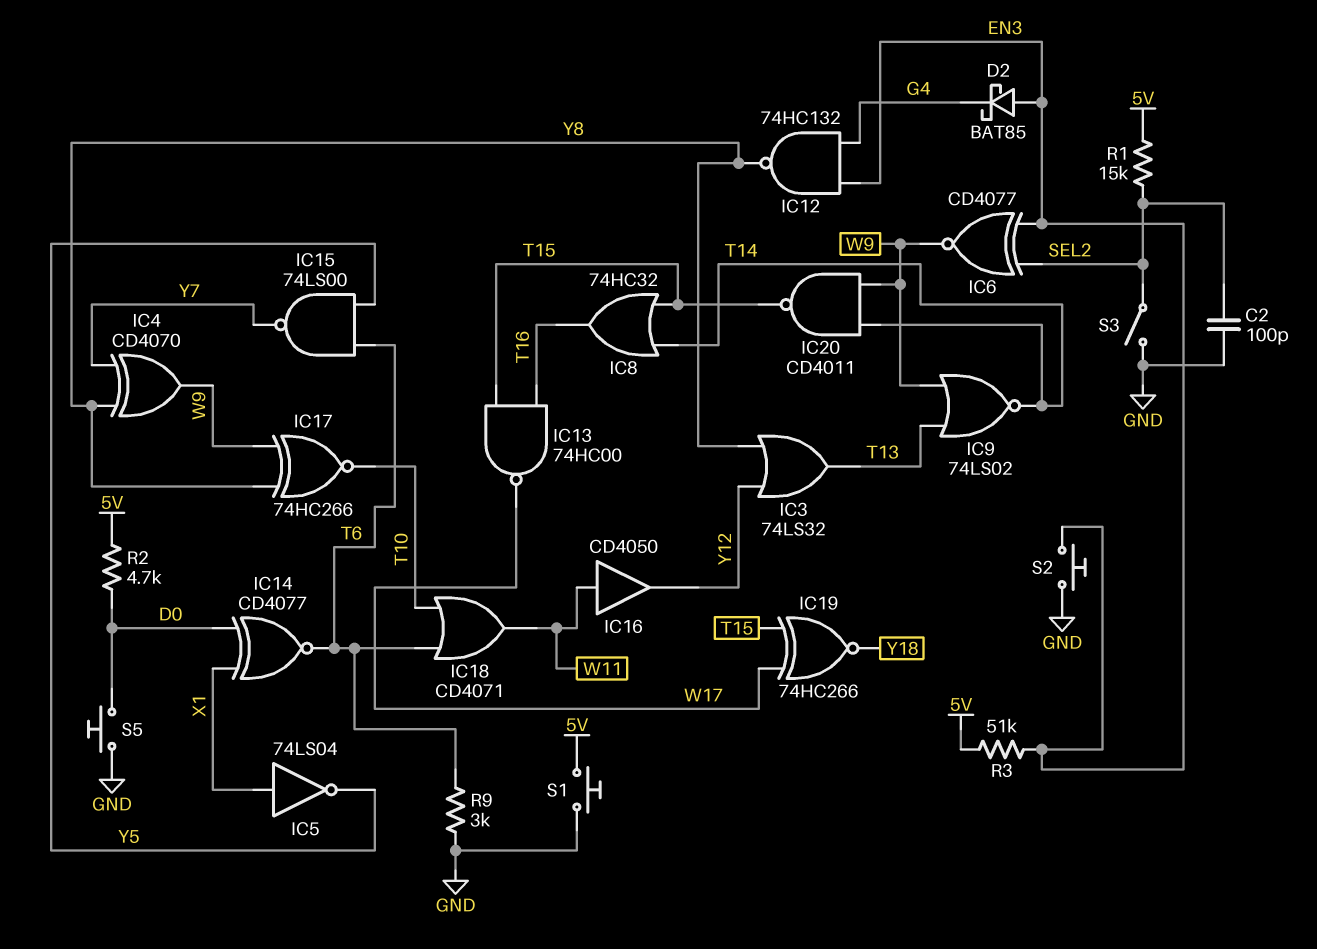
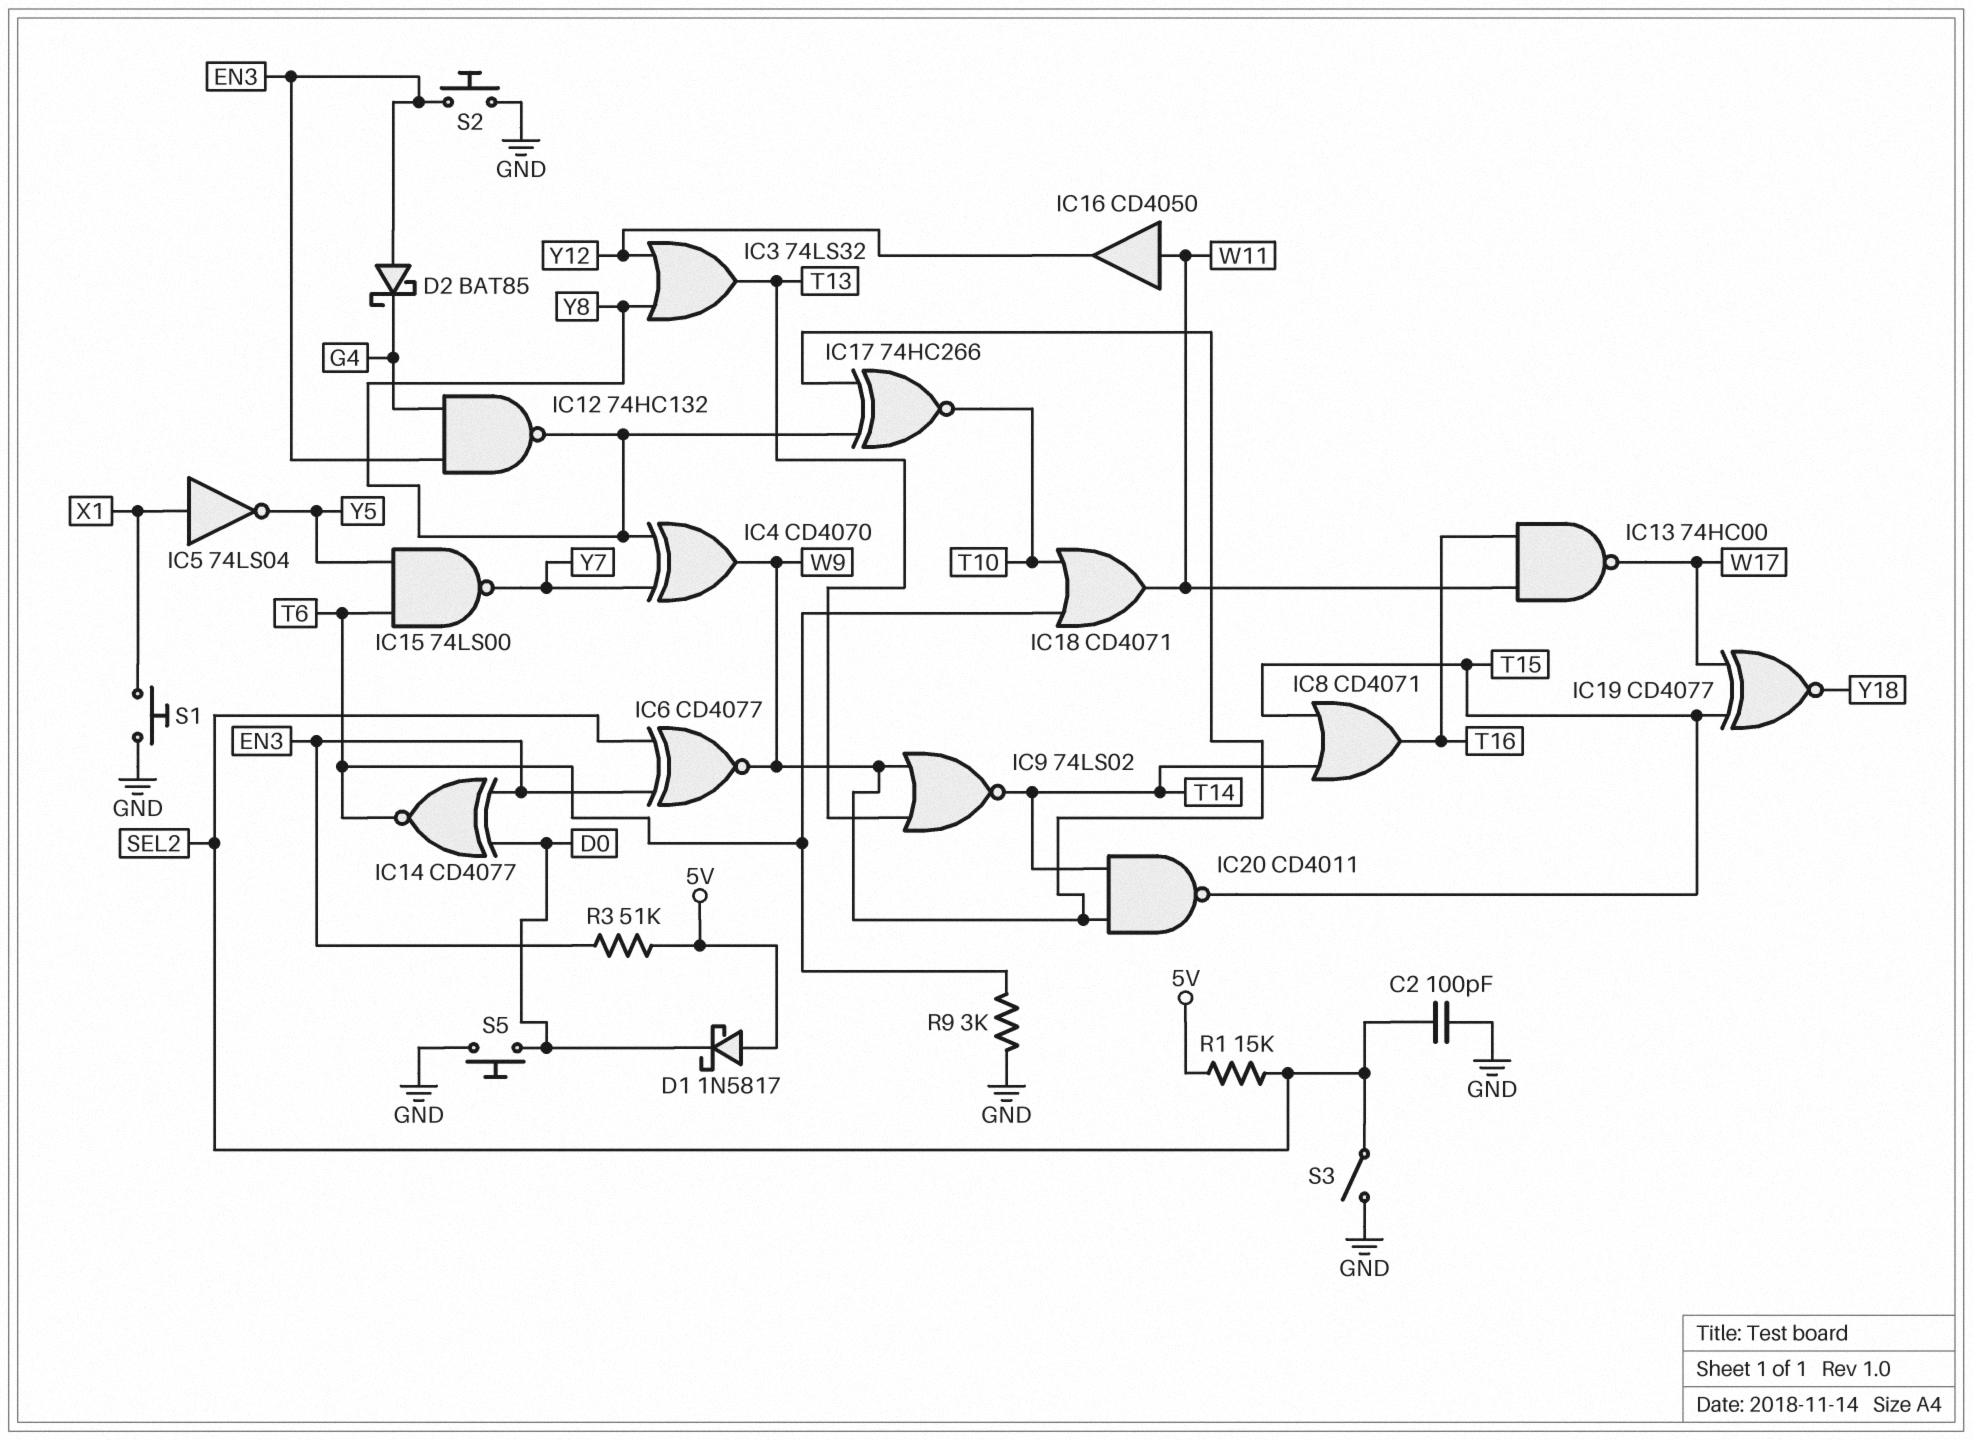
D1: none -> schottky 1N5817 (A 5V, K D0)
IC8: OR 74HC32 (in T14, in T15, out T16) -> OR CD4071 (in T14, in T15, out T16)
IC13: NAND 74HC00 (in T15, in T16, out W17) -> NAND 74HC00 (in T16, in W11, out W17)
IC14: XNOR CD4077 (in D0, in X1, out T6) -> XNOR CD4077 (in D0, in EN3, out T6)
IC19: XNOR 74HC266 (in T15, in W17, out Y18) -> XNOR CD4077 (in T15, in W17, out Y18)
R2: 4.7k (5V, D0) -> none
S1: button (5V, GND) -> button (GND, X1)

